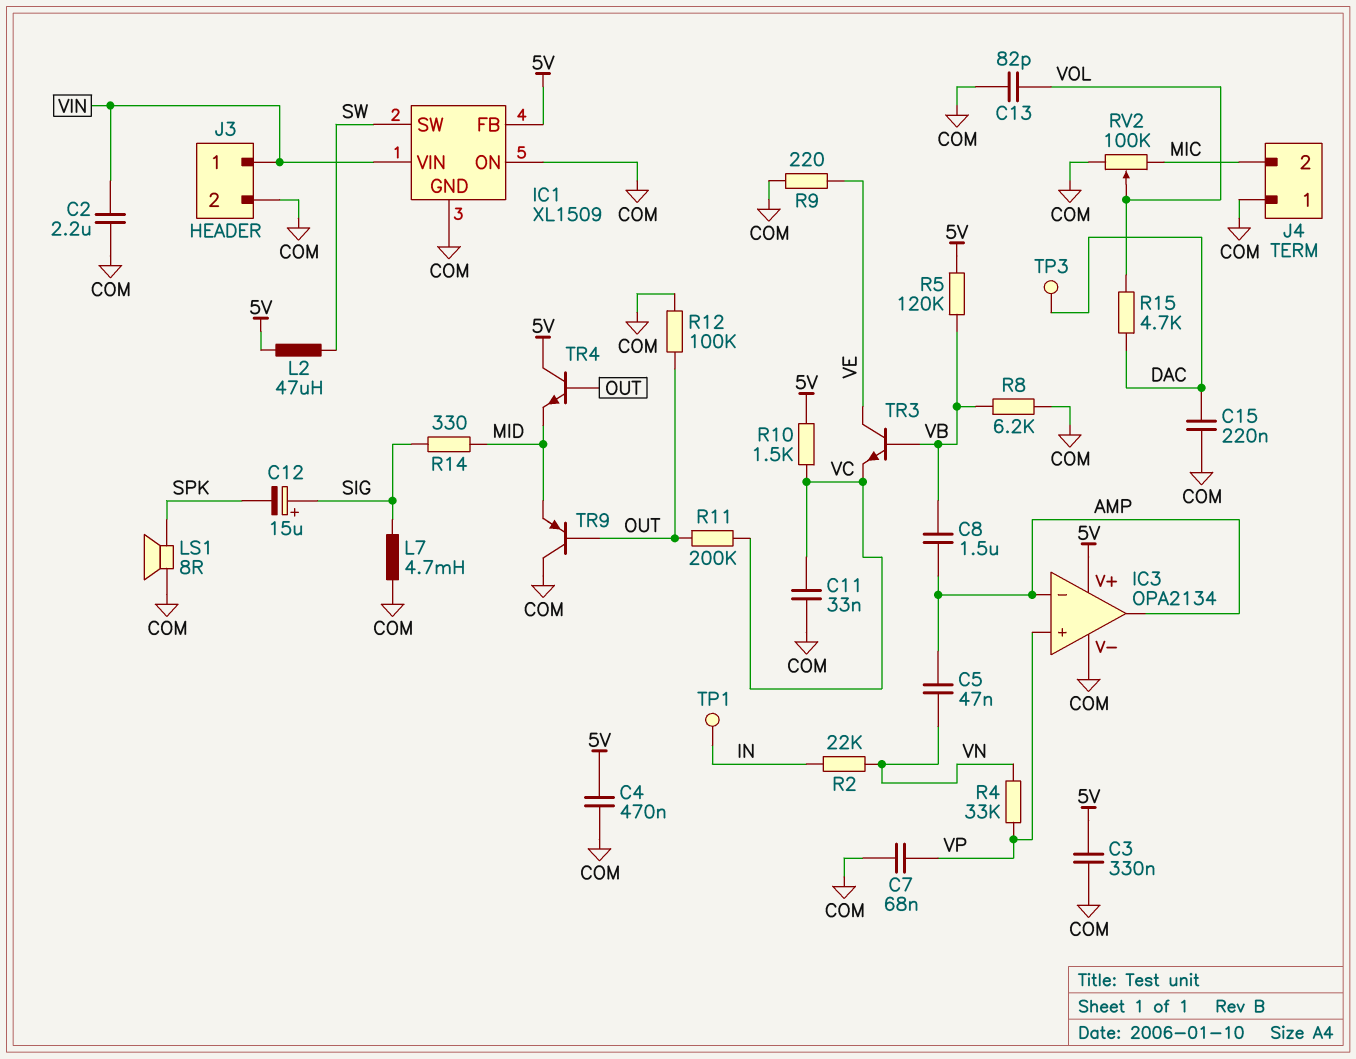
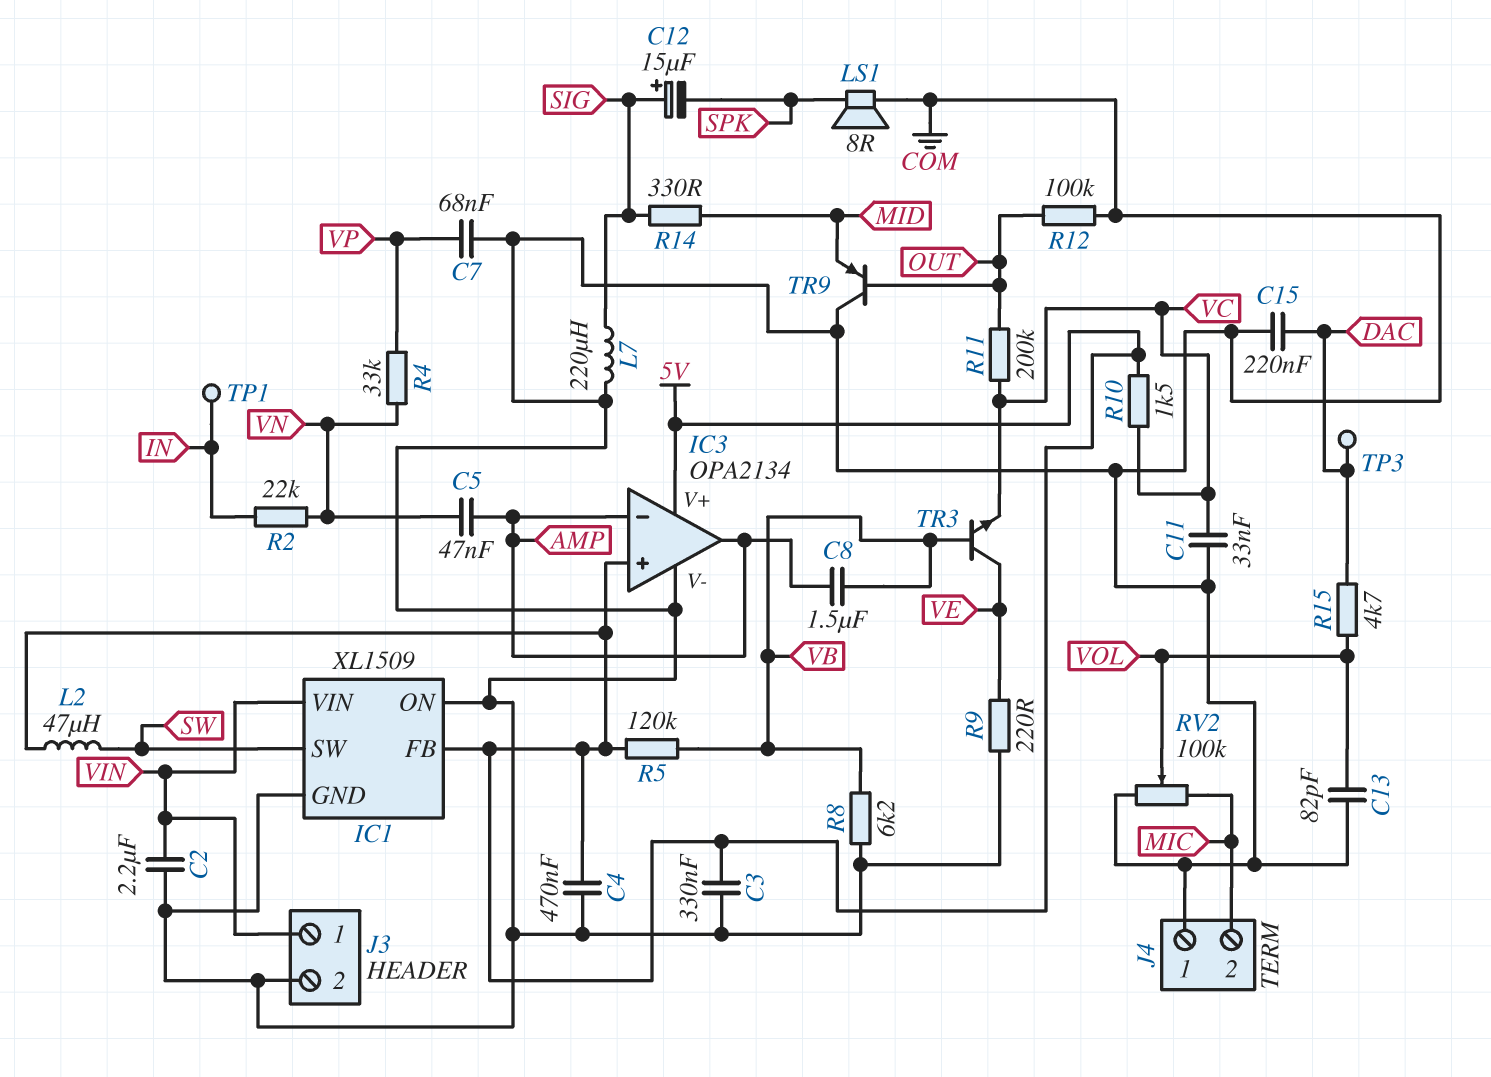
IC3 pin in+: VP -> 5V
L7: 4.7mH (COM, SIG) -> 220uH (COM, SIG)
TR4: NPN (B OUT, C 5V, E MID) -> none

